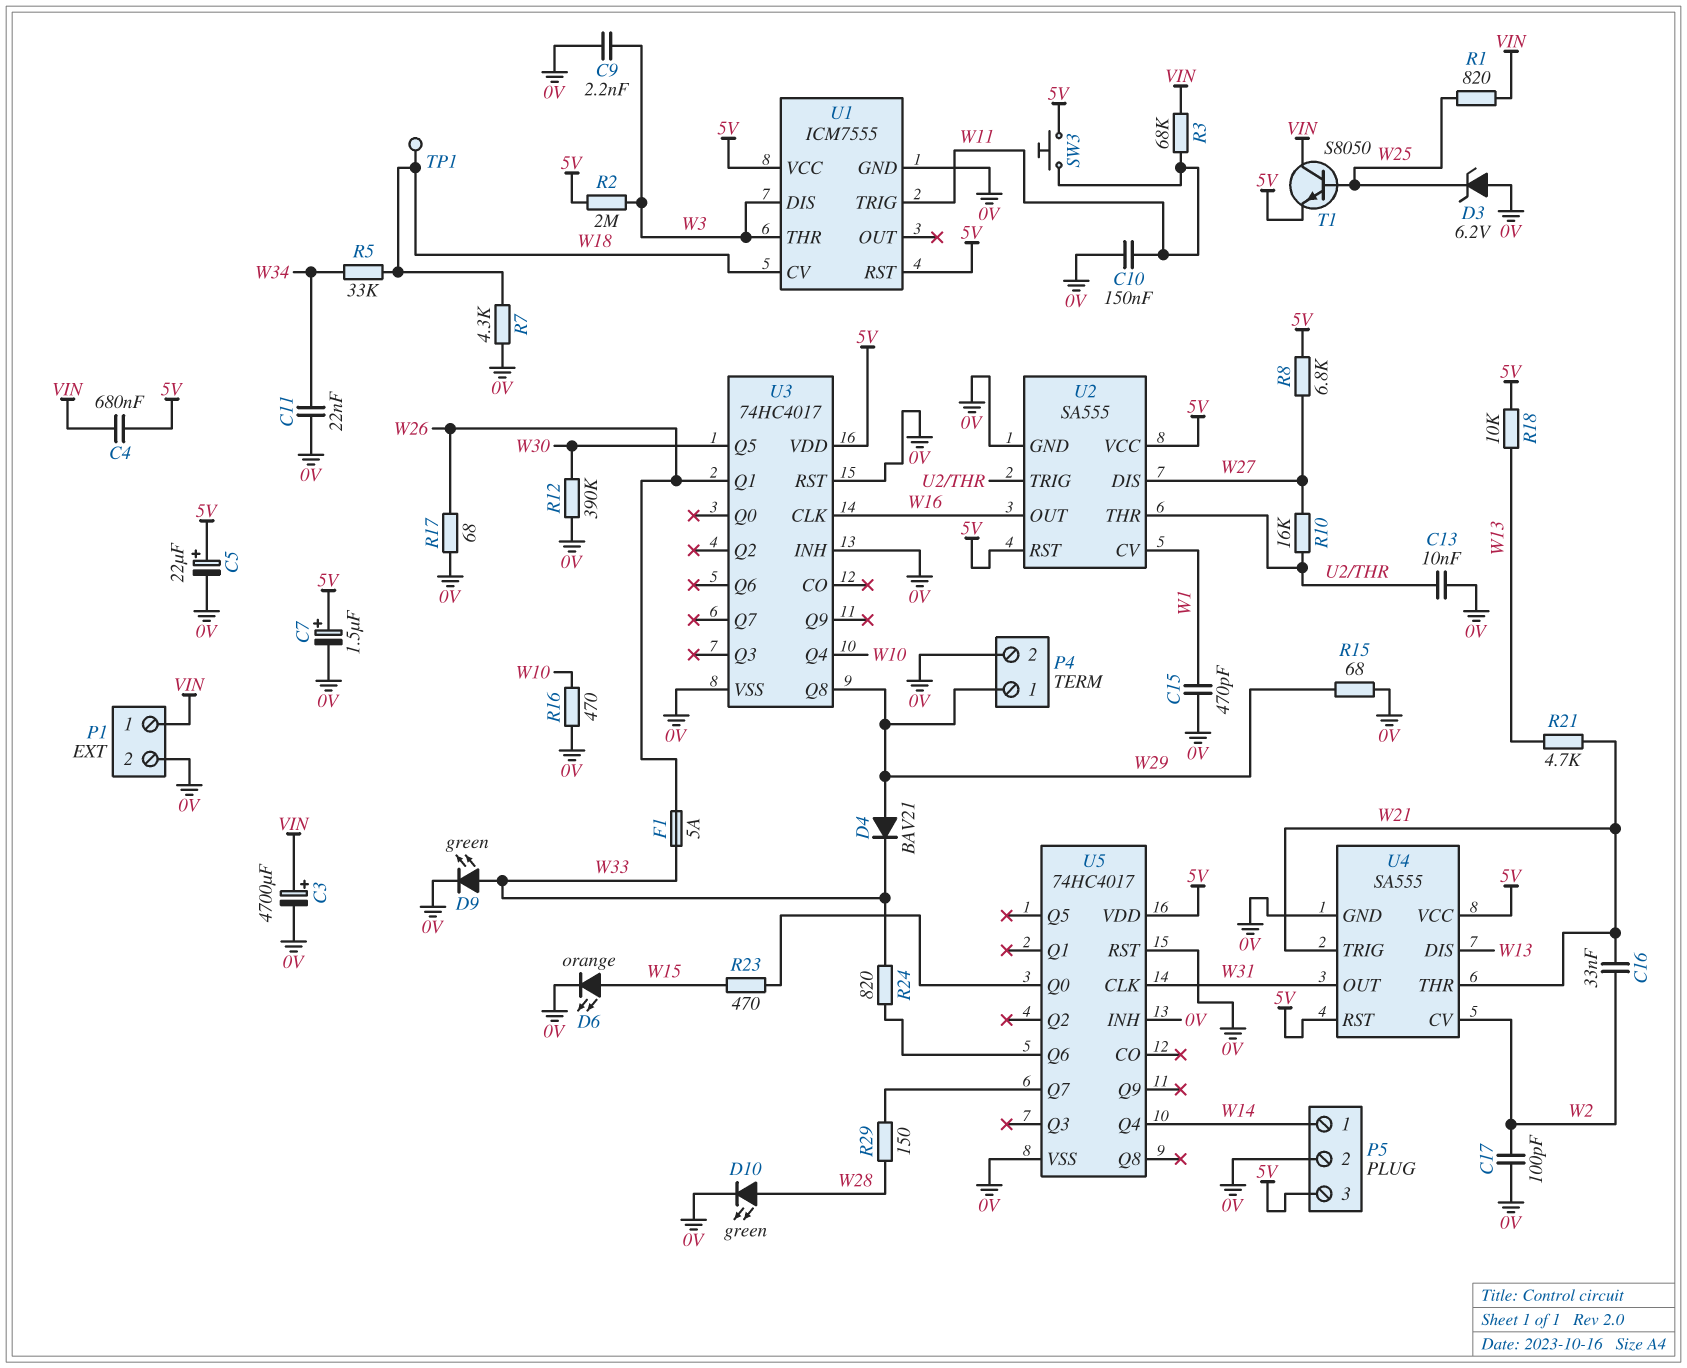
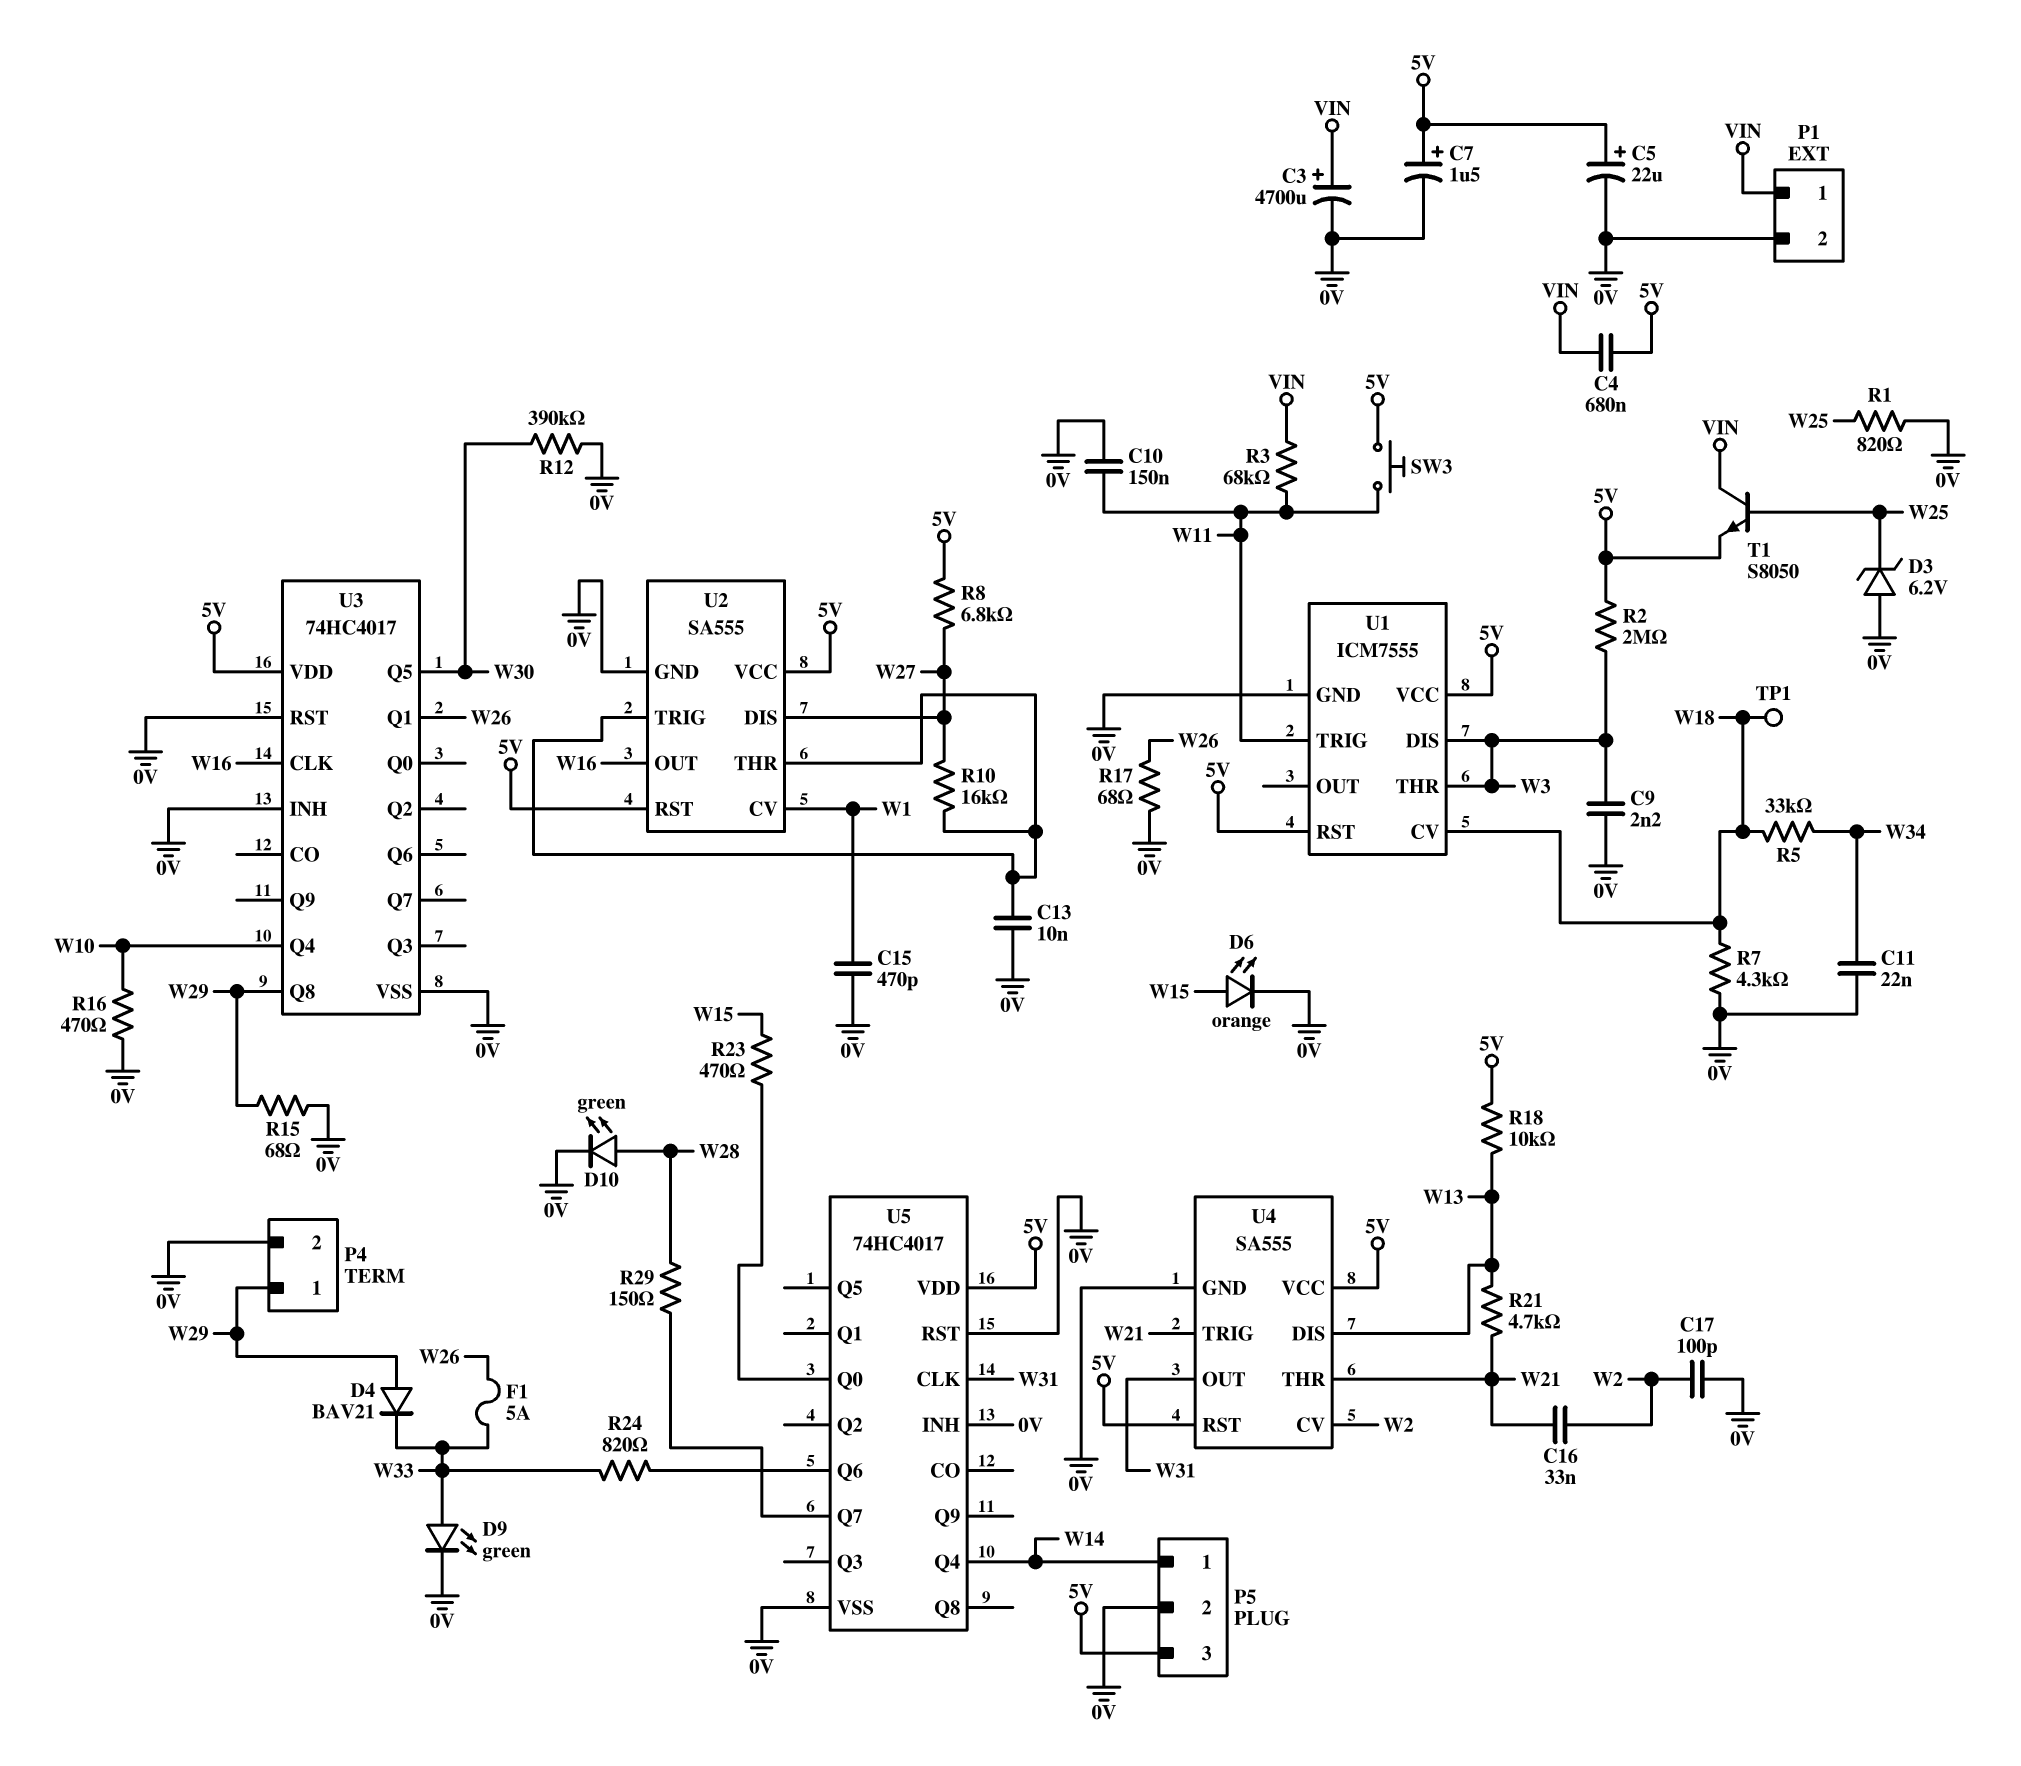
R1: 820 (VIN, W25) -> 820 (0V, W25)

